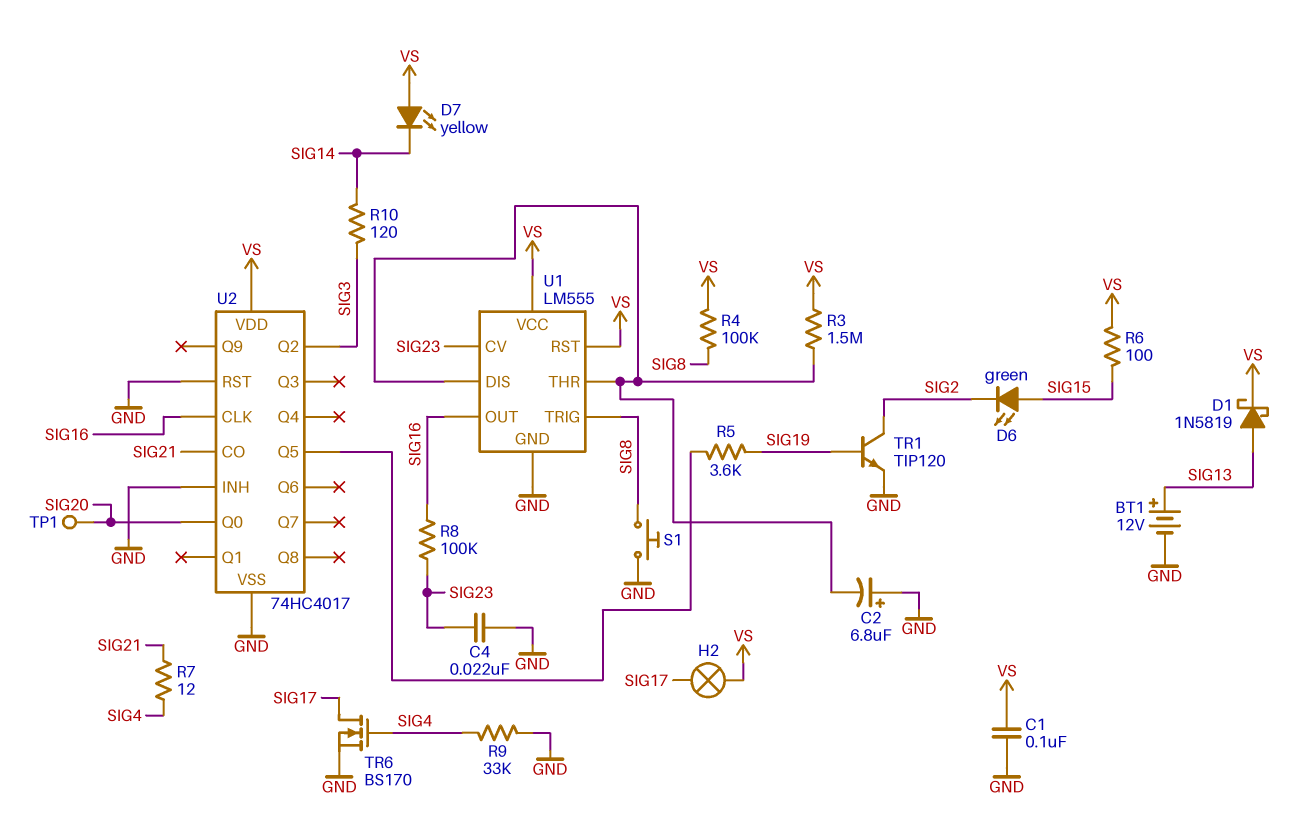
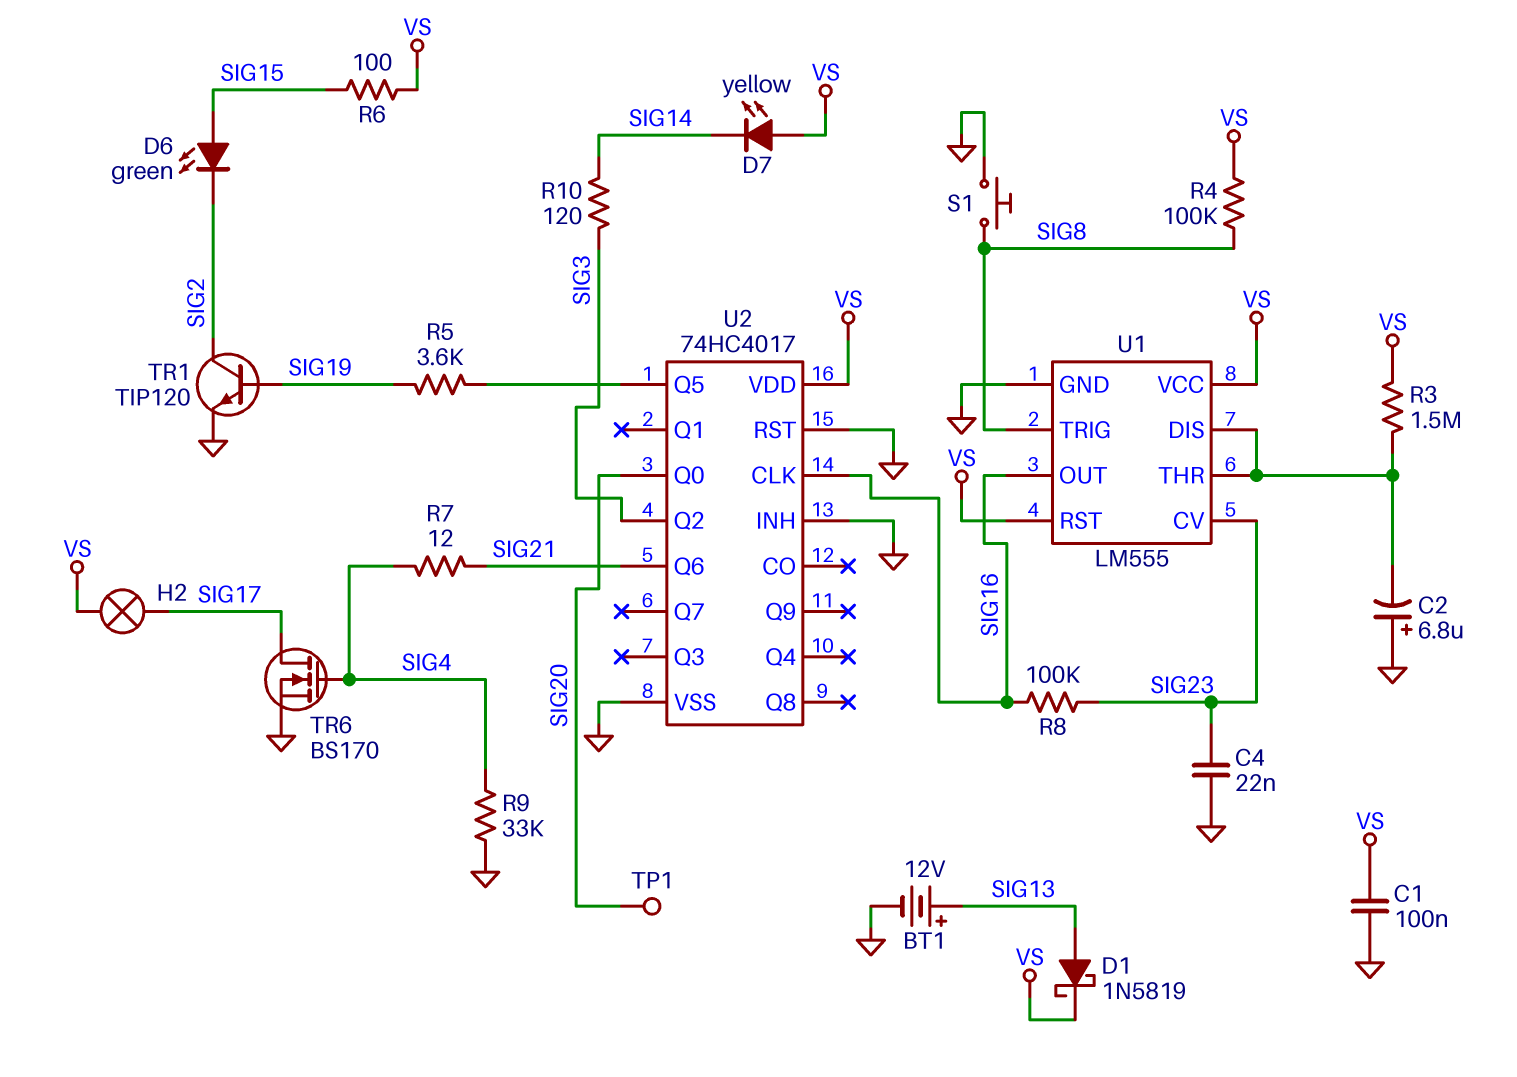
U2 pin CO: SIG21 -> none
U2 pin Q6: none -> SIG21

